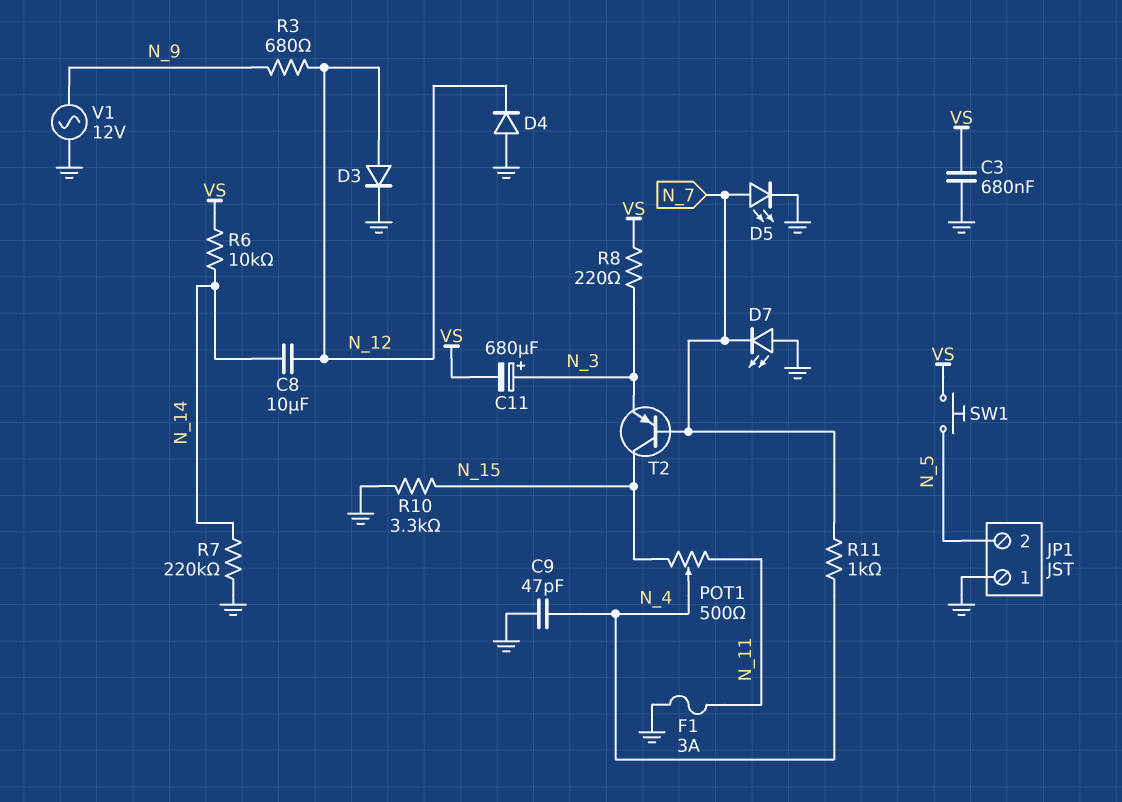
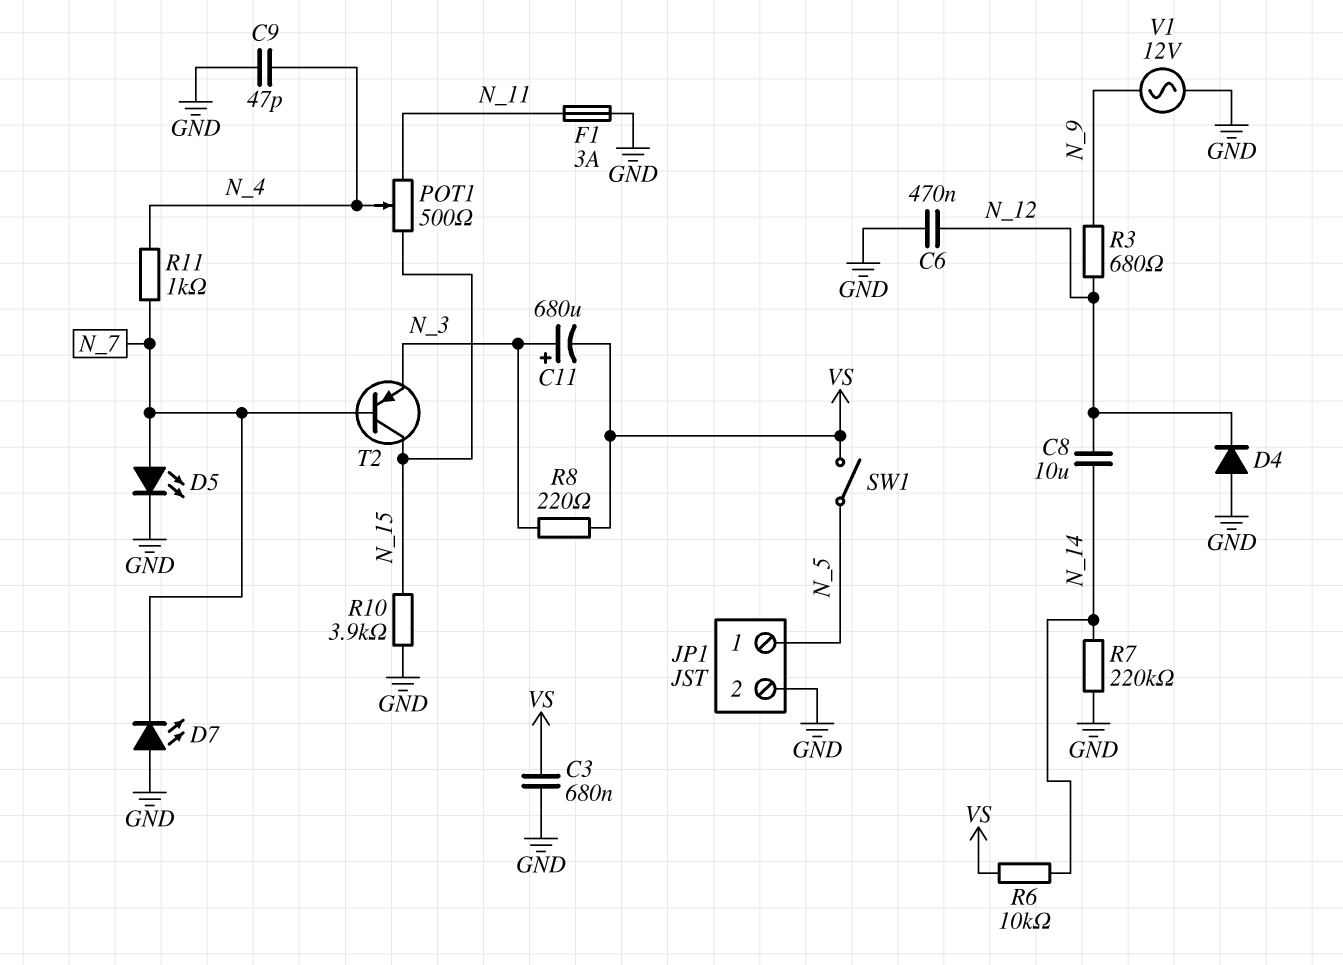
C6: none -> 470nF (GND, N_12)
D3: diode (A N_12, K GND) -> none
JP1 pin 1: GND -> N_5
JP1 pin 2: N_5 -> GND
R10: 3.3k (GND, N_15) -> 3.9k (GND, N_15)
SW1: button (N_5, VS) -> switch (N_5, VS)

